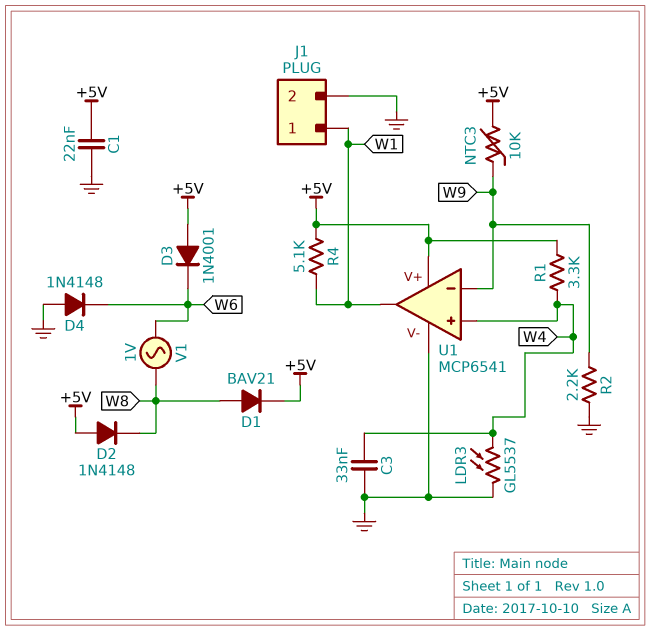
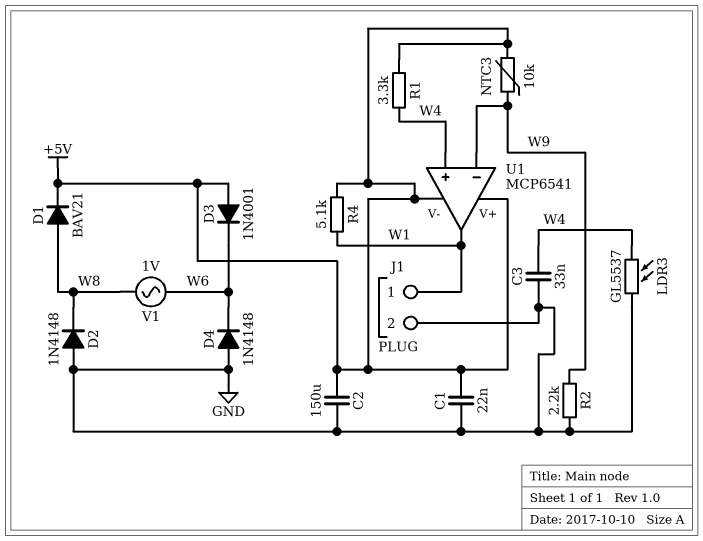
C2: none -> 150uF (+5V, GND)
D2: diode 1N4148 (A +5V, K W8) -> diode 1N4148 (A GND, K W8)
U1 pin V-: GND -> +5V

